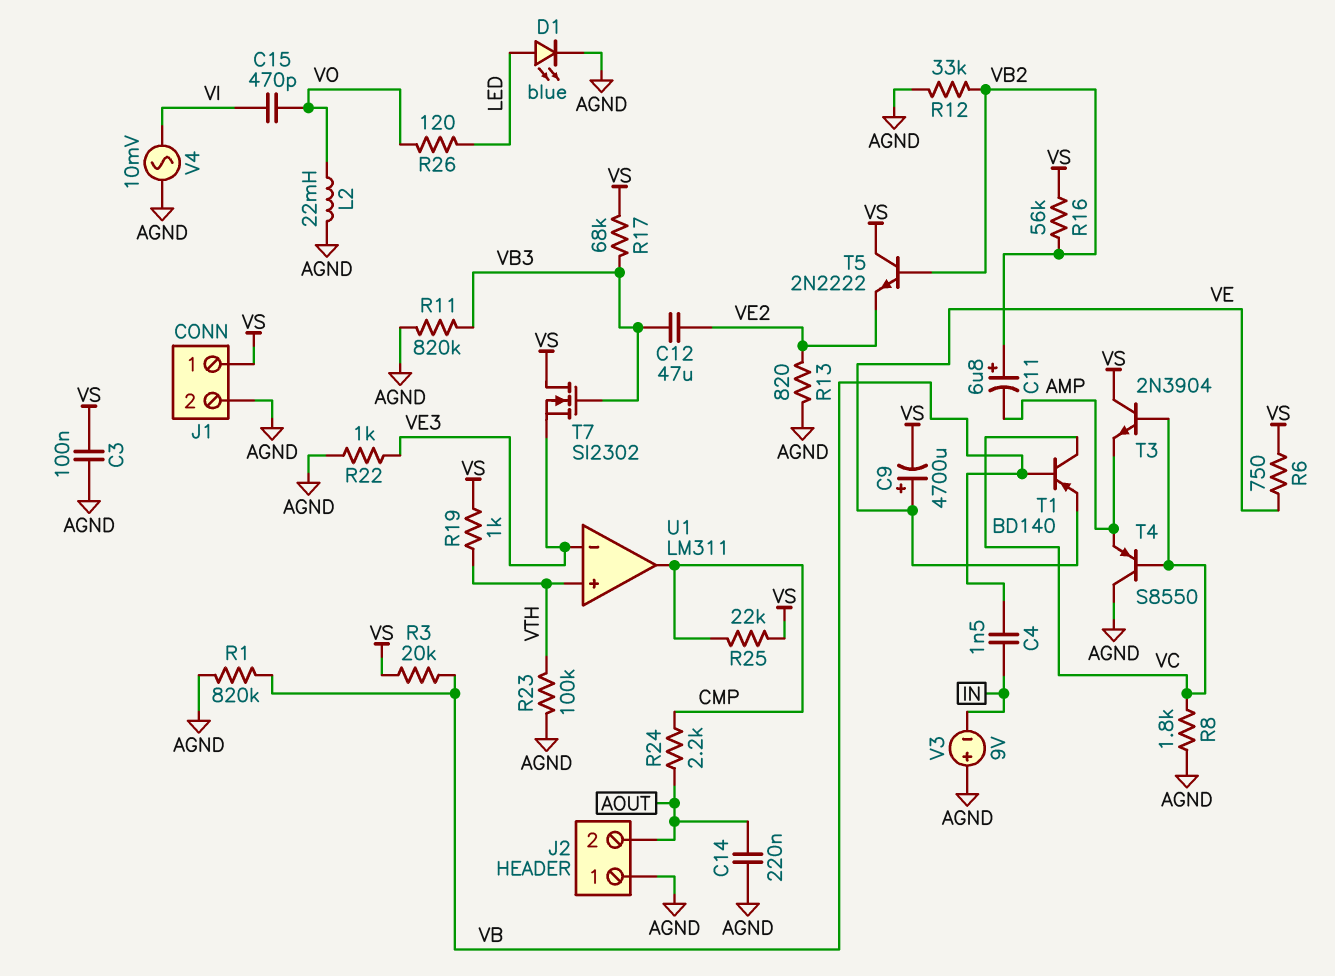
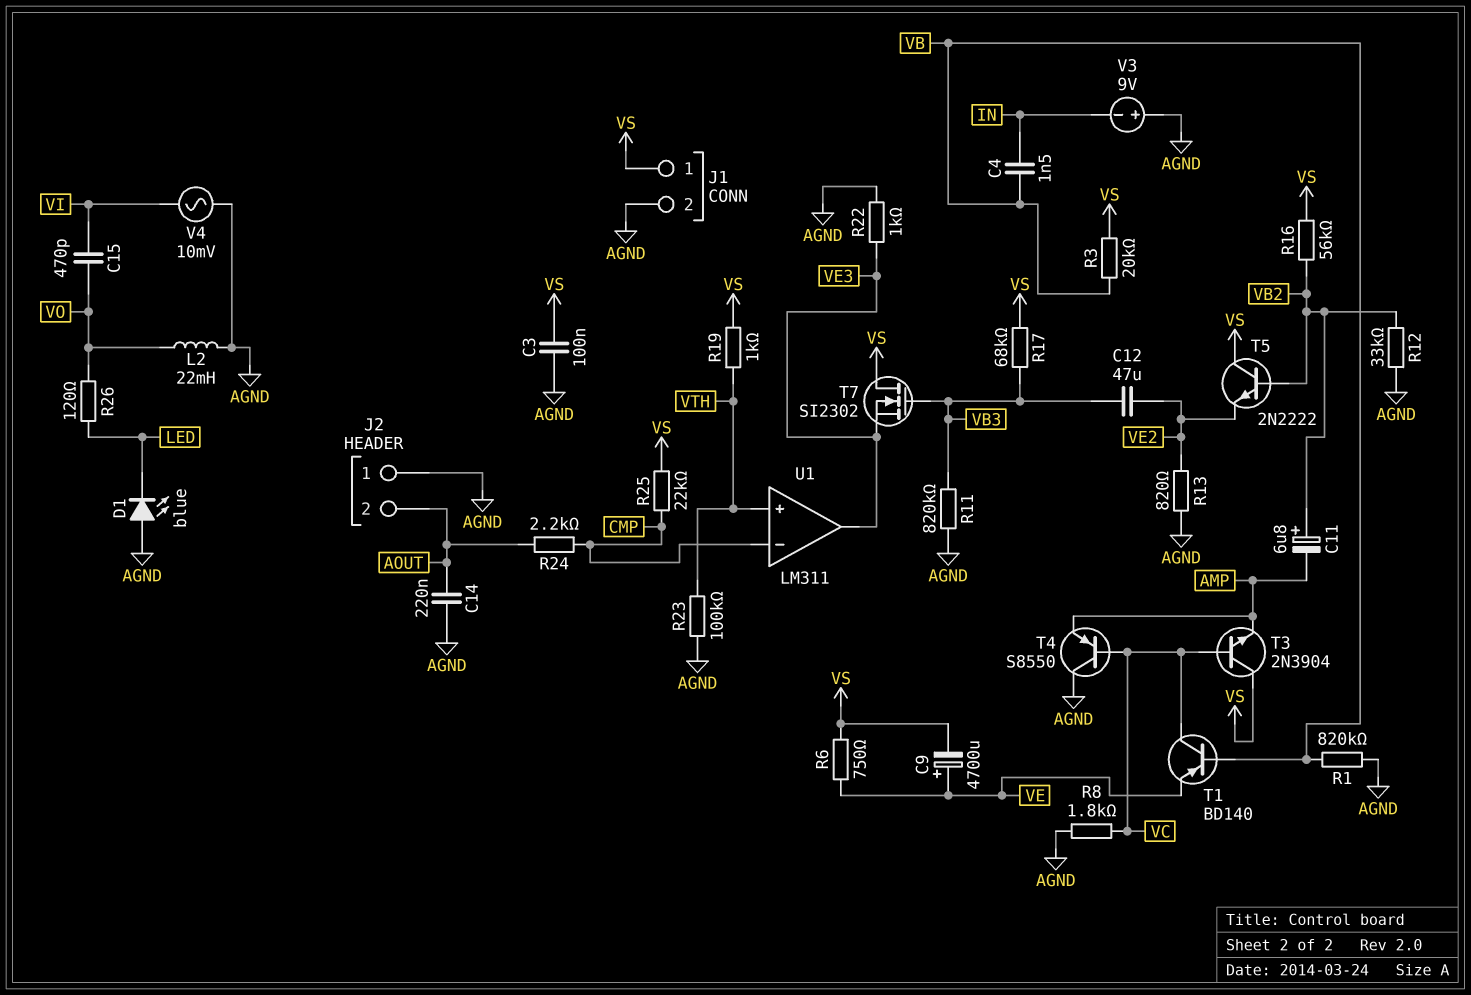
D1: LED blue (A LED, K AGND) -> LED blue (A AGND, K LED)
U1 pin in-: VE3 -> CMP
U1 pin out: CMP -> VE3

